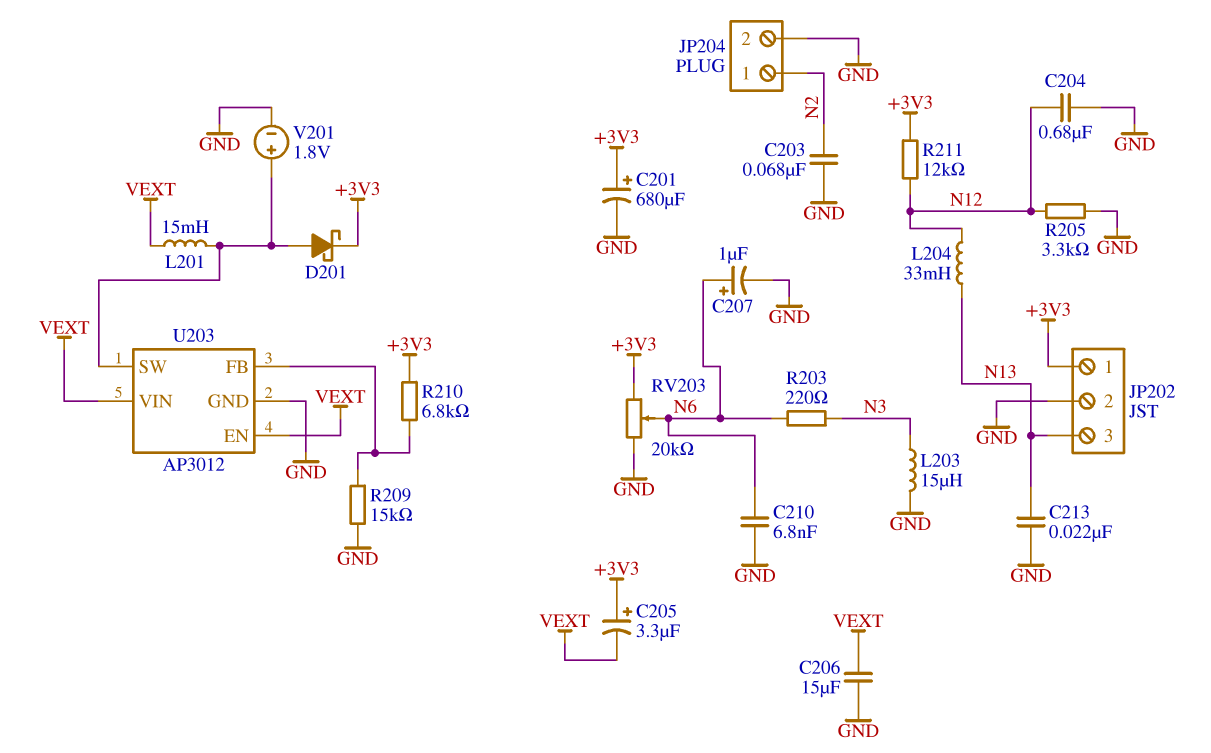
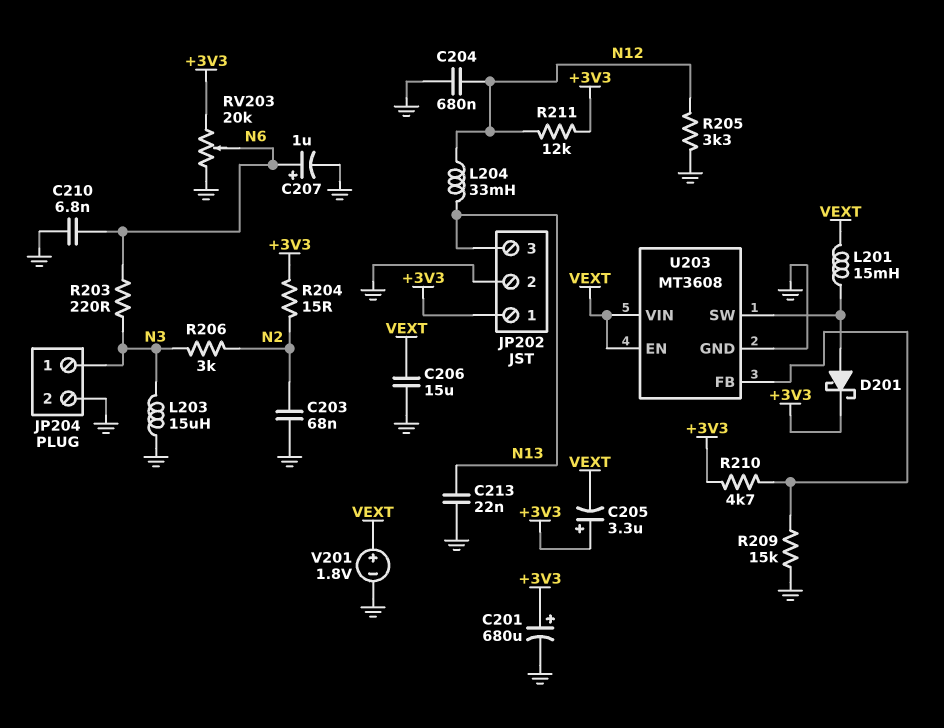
JP204 pin 1: N2 -> N3
R204: none -> 15 (+3V3, N2)
R206: none -> 3k (N2, N3)
R210: 6.8k (+3V3, U203/FB) -> 4.7k (+3V3, U203/FB)
U203: AP3012 -> MT3608
V201: 1.8V (plus U203/SW, minus GND) -> 1.8V (plus VEXT, minus GND)

